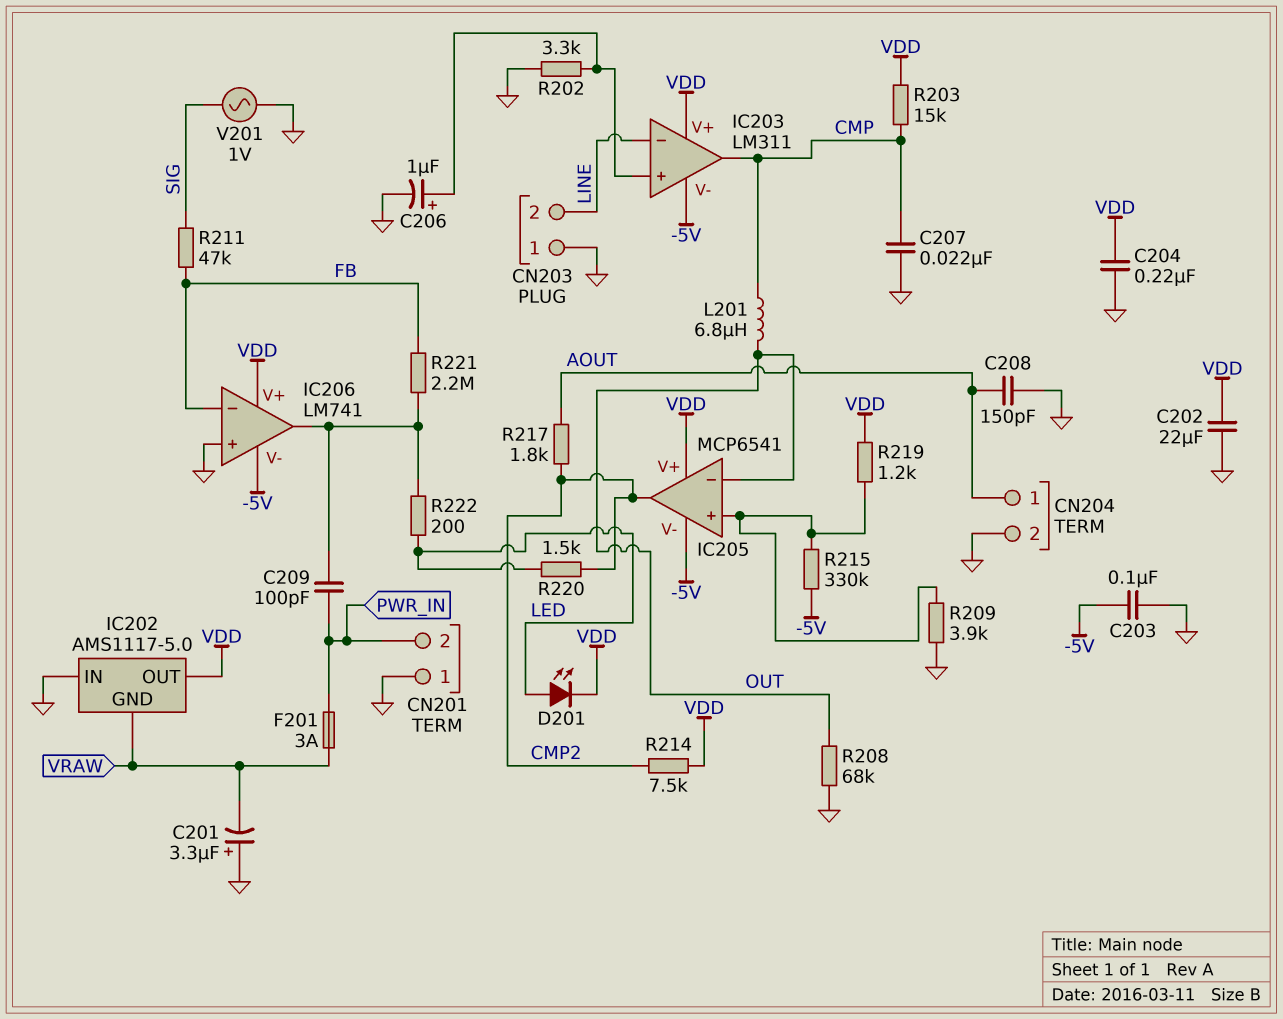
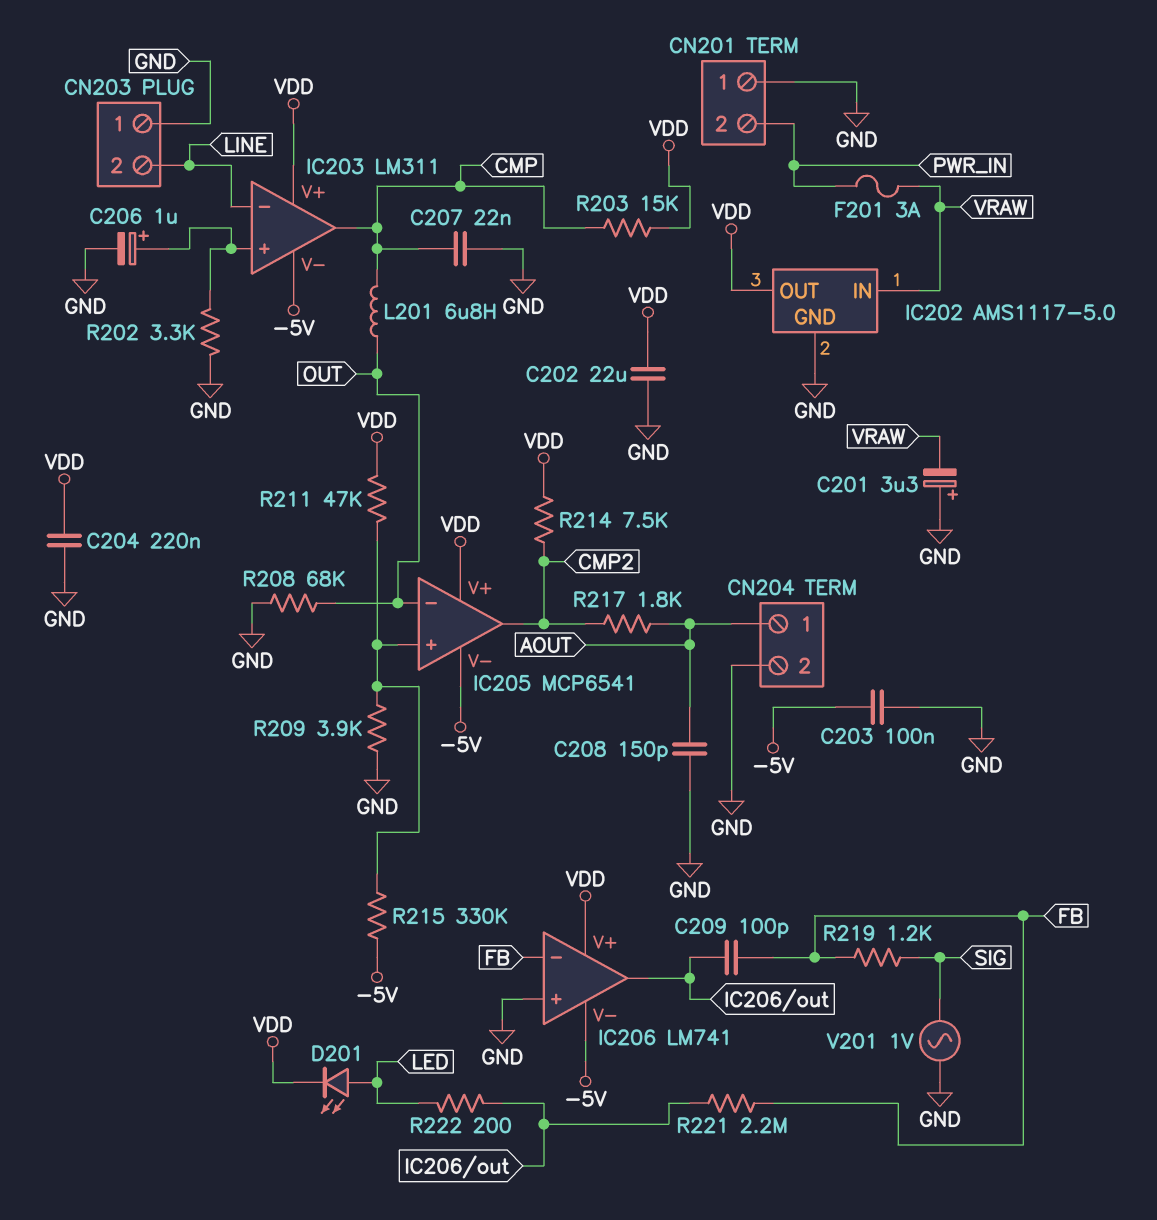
C209: 100pF (IC206/out, PWR_IN) -> 100pF (FB, IC206/out)
IC202 pin GND: VRAW -> GND
IC202 pin IN: GND -> VRAW
R211: 47k (FB, SIG) -> 47k (IC205/in+, VDD)
R219: 1.2k (IC205/in+, VDD) -> 1.2k (FB, SIG)
R220: 1.5k (CMP2, LED) -> none

